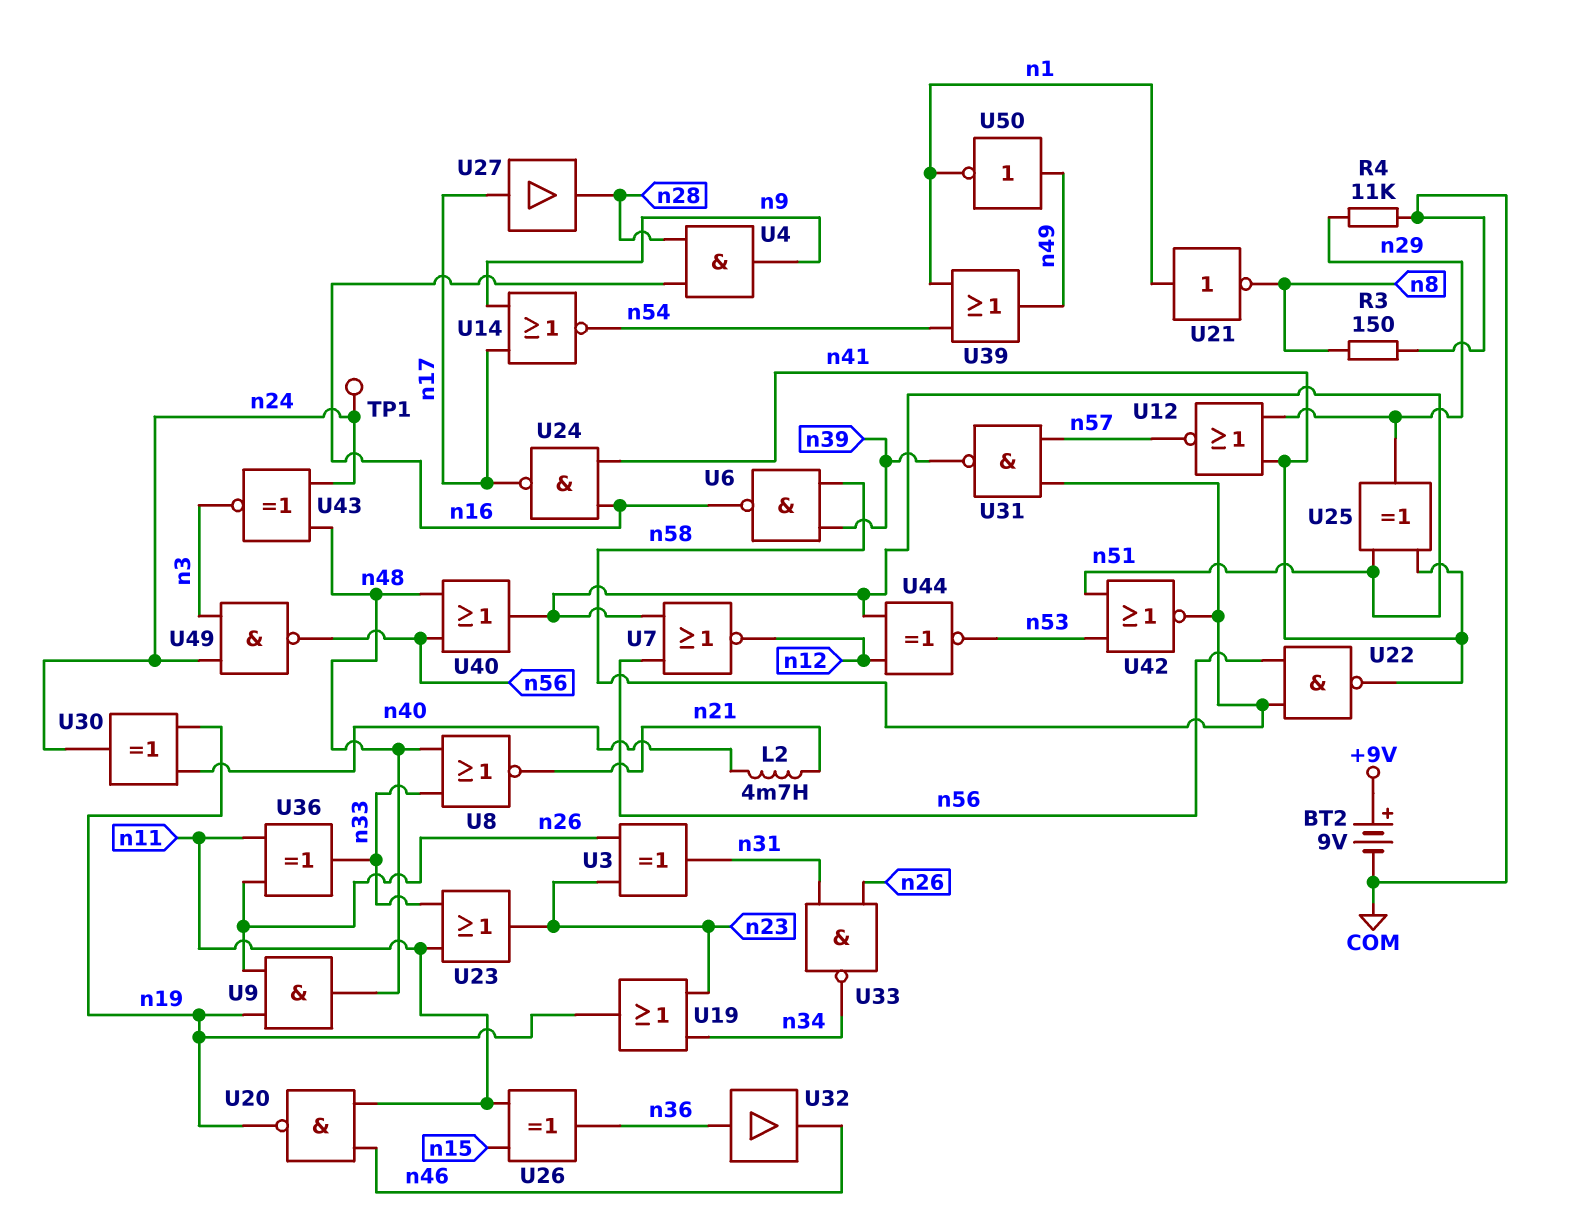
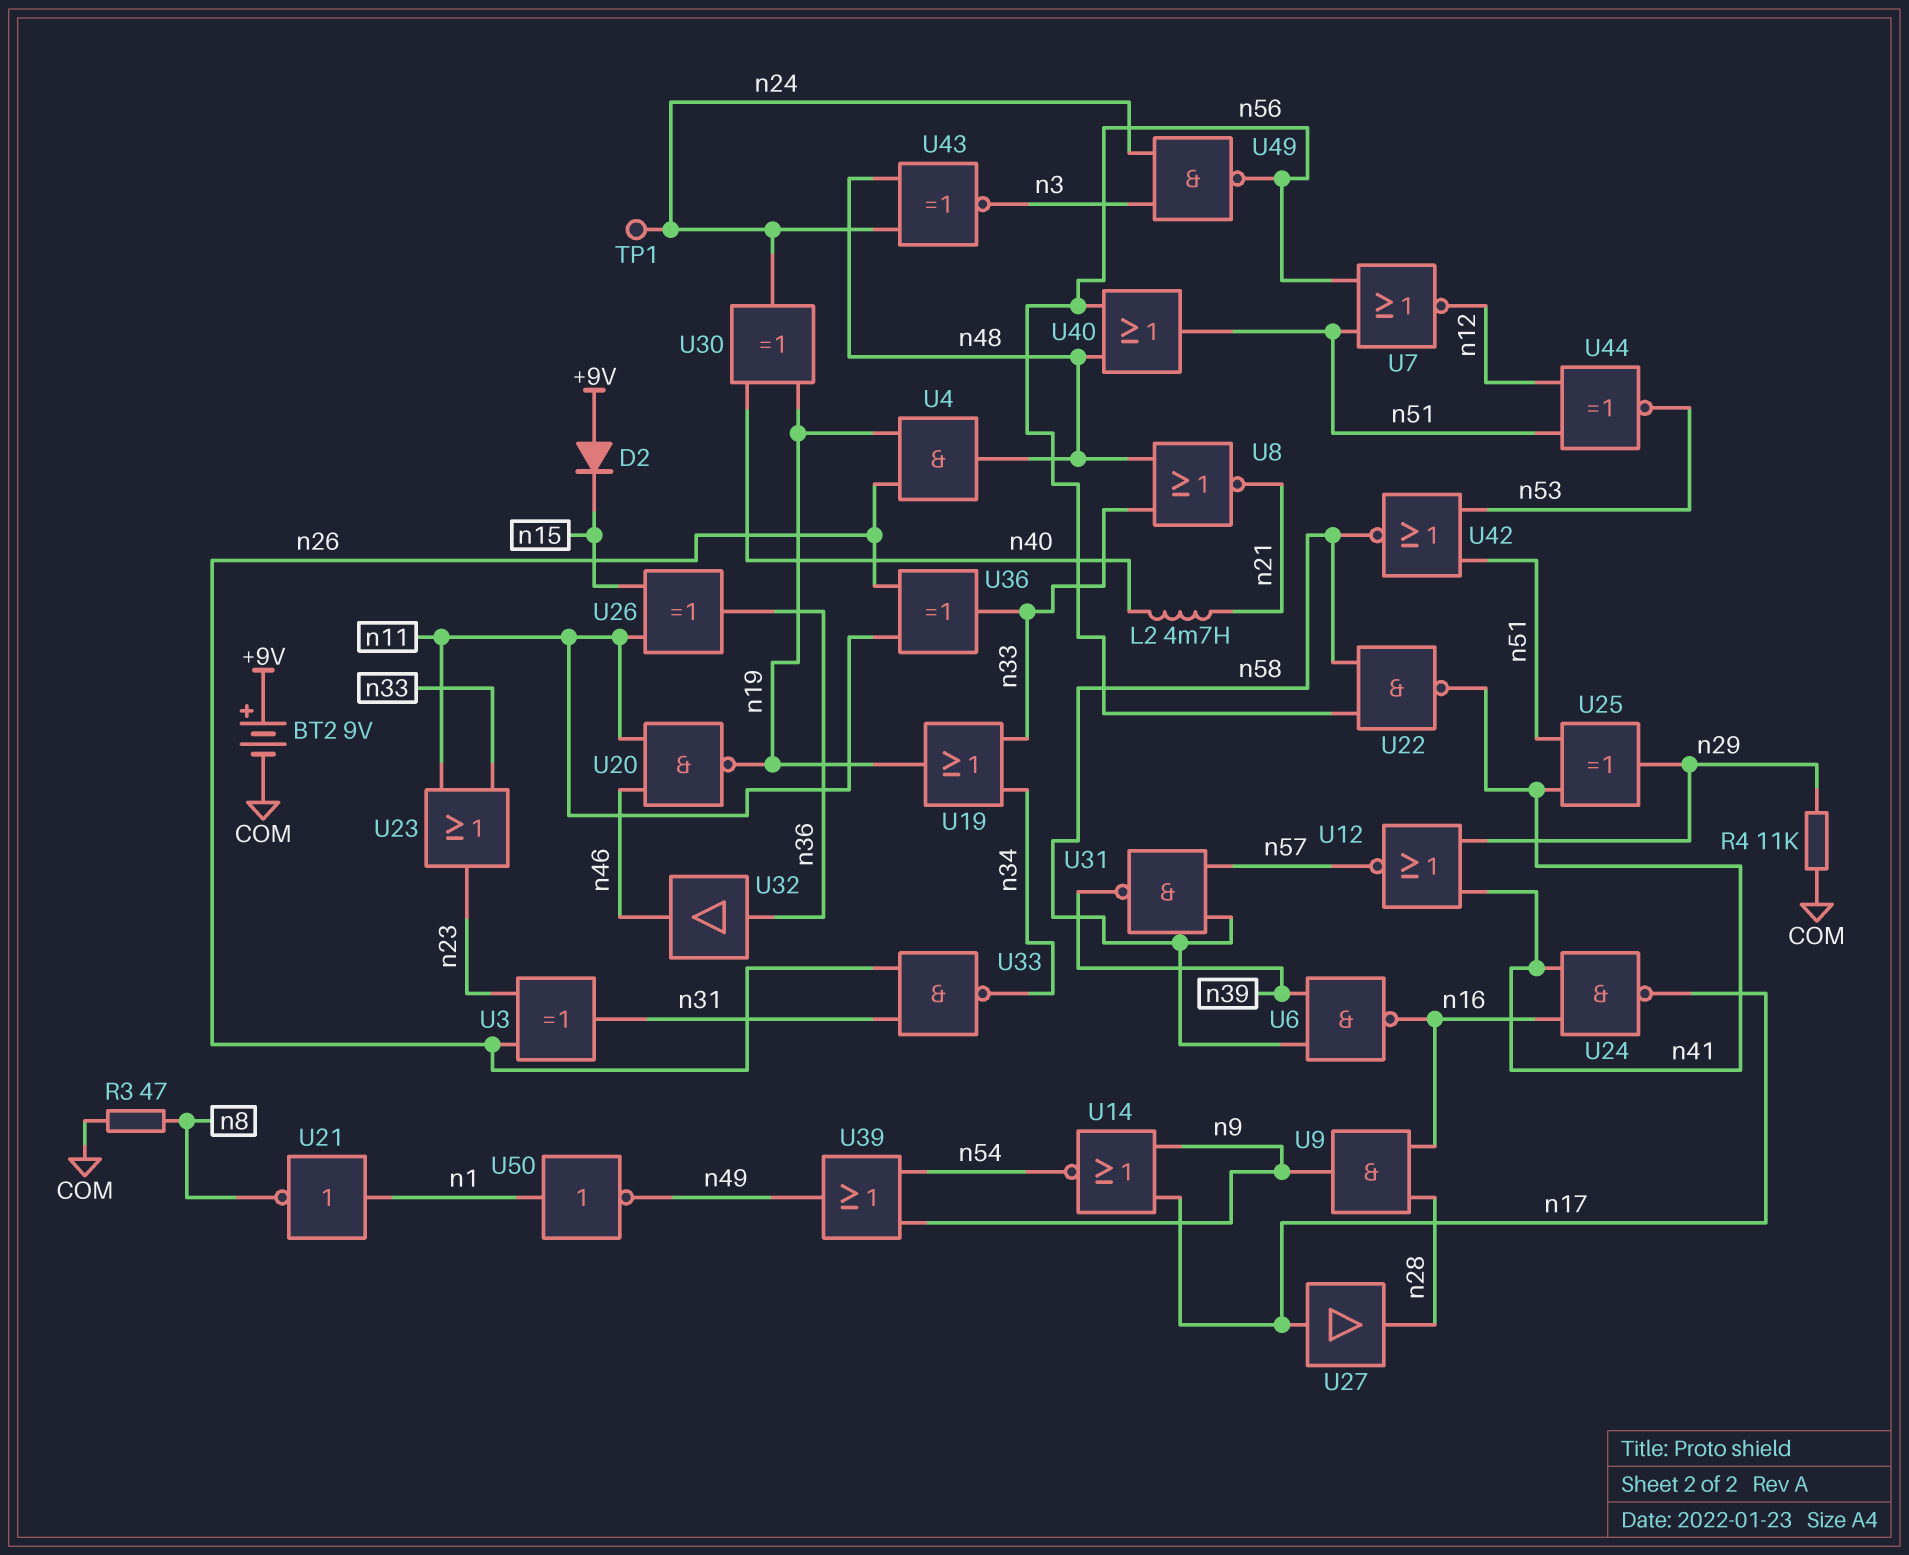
D2: none -> diode (A +9V, K n15)
R3: 150 (COM, n8) -> 47 (COM, n8)
U4: AND (in n16, in n28, out n9) -> AND (in n19, in n26, out n48)
U9: AND (in n19, in n26, out n48) -> AND (in n16, in n28, out n9)
U19: OR (in n23, in n34, out n19) -> OR (in n33, in n34, out n19)
U39: OR (in n1, in n54, out n49) -> OR (in n9, in n54, out n49)
U50: NOT (in n49, out n1) -> NOT (in n1, out n49)

